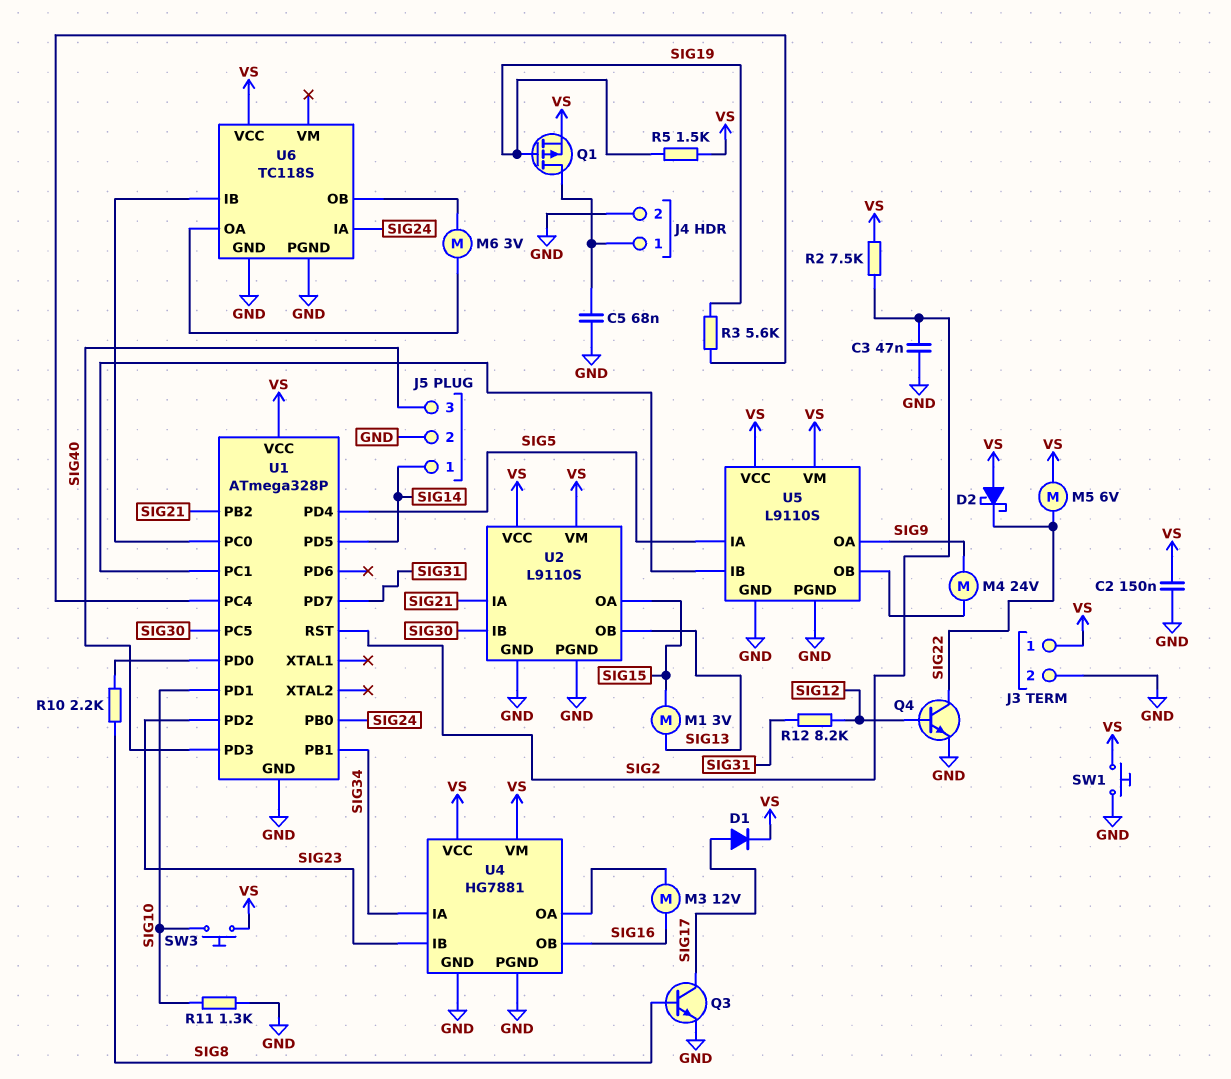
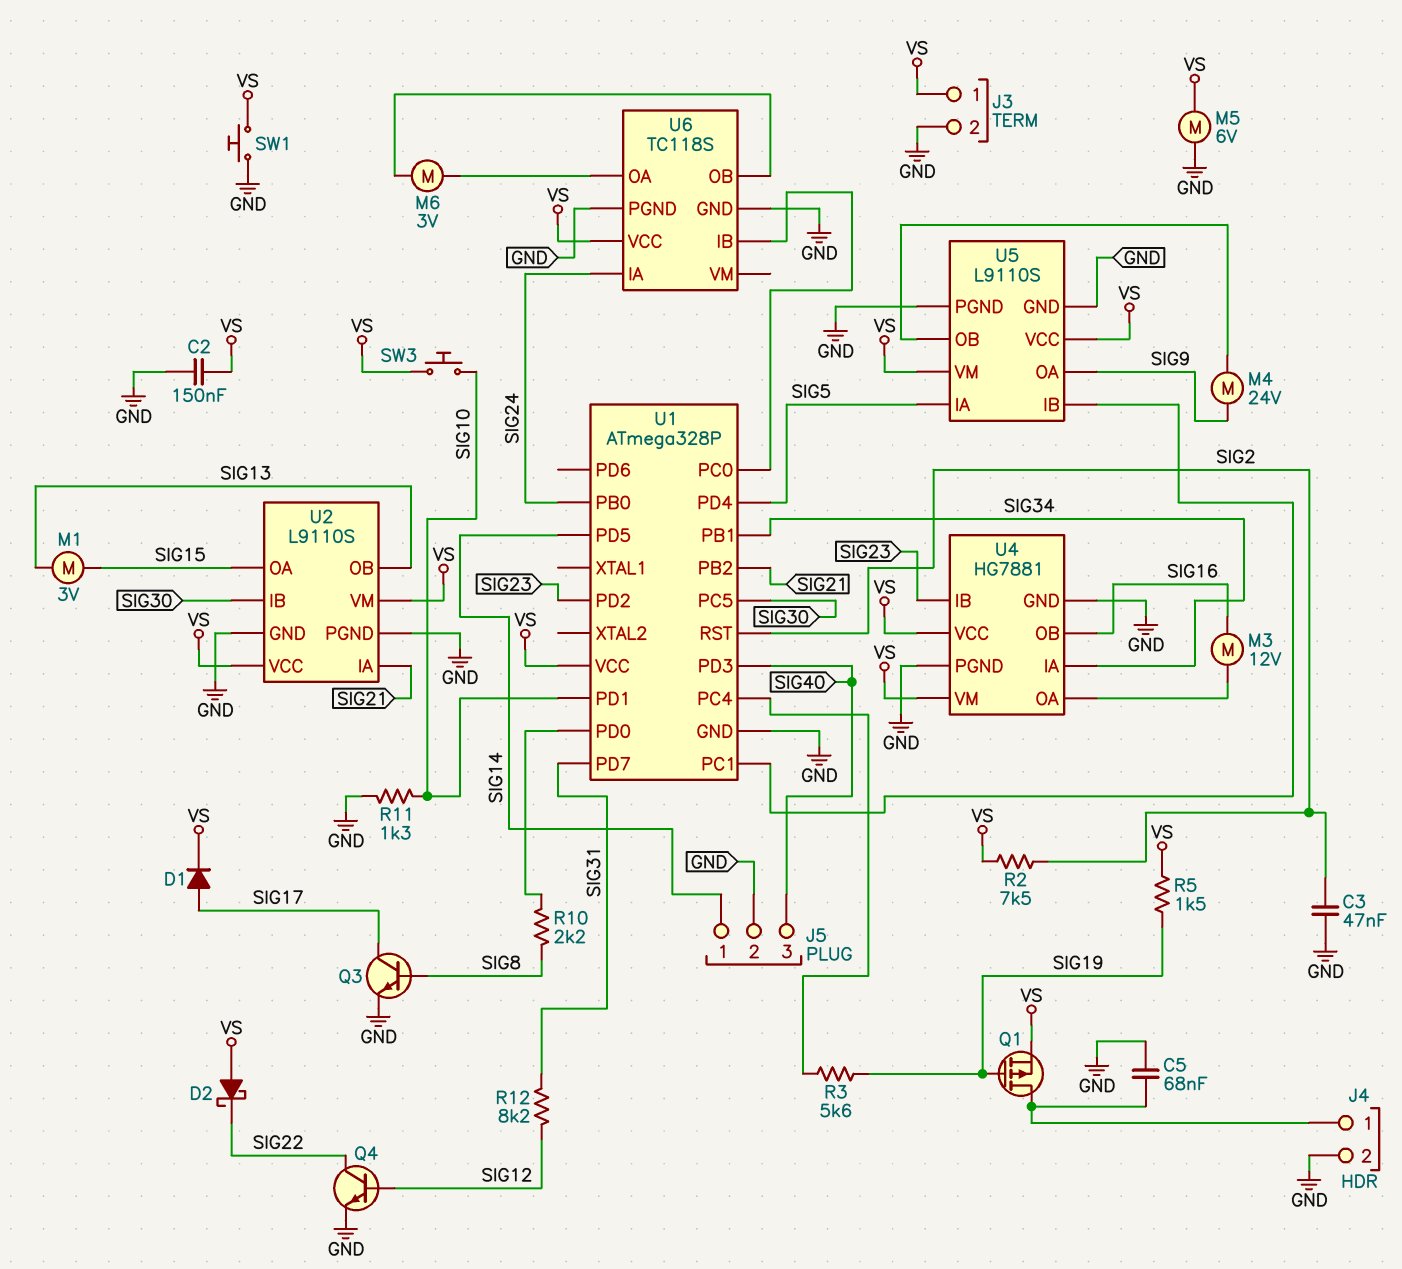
M5: motor 6V (SIG22, VS) -> motor 6V (GND, VS)

